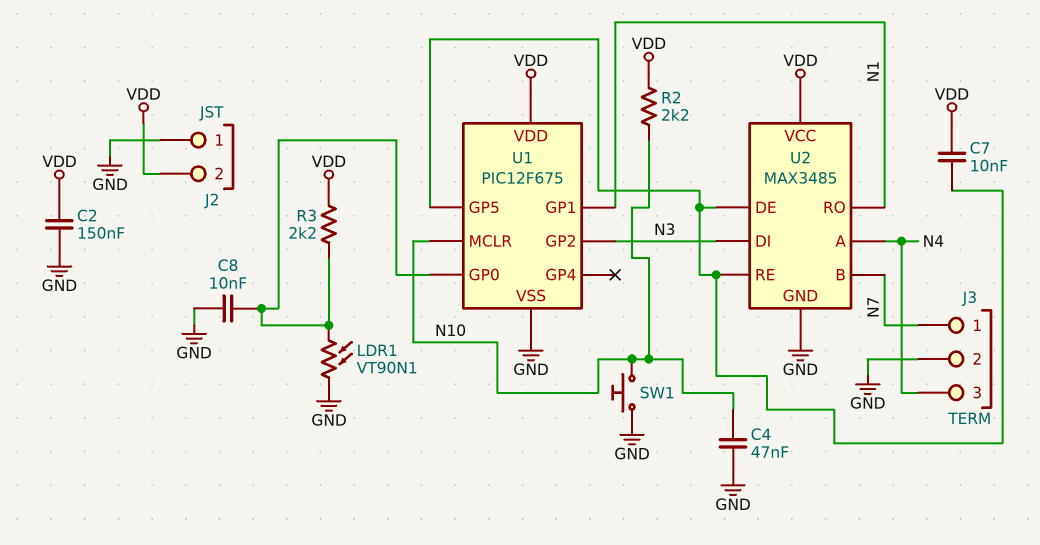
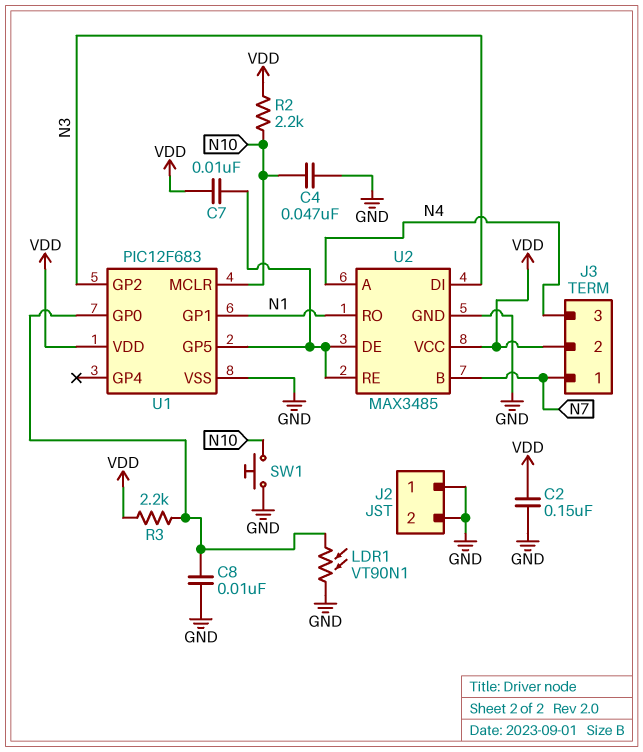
J2 pin 2: VDD -> GND
J3 pin 2: GND -> VDD
U1: PIC12F675 -> PIC12F683

